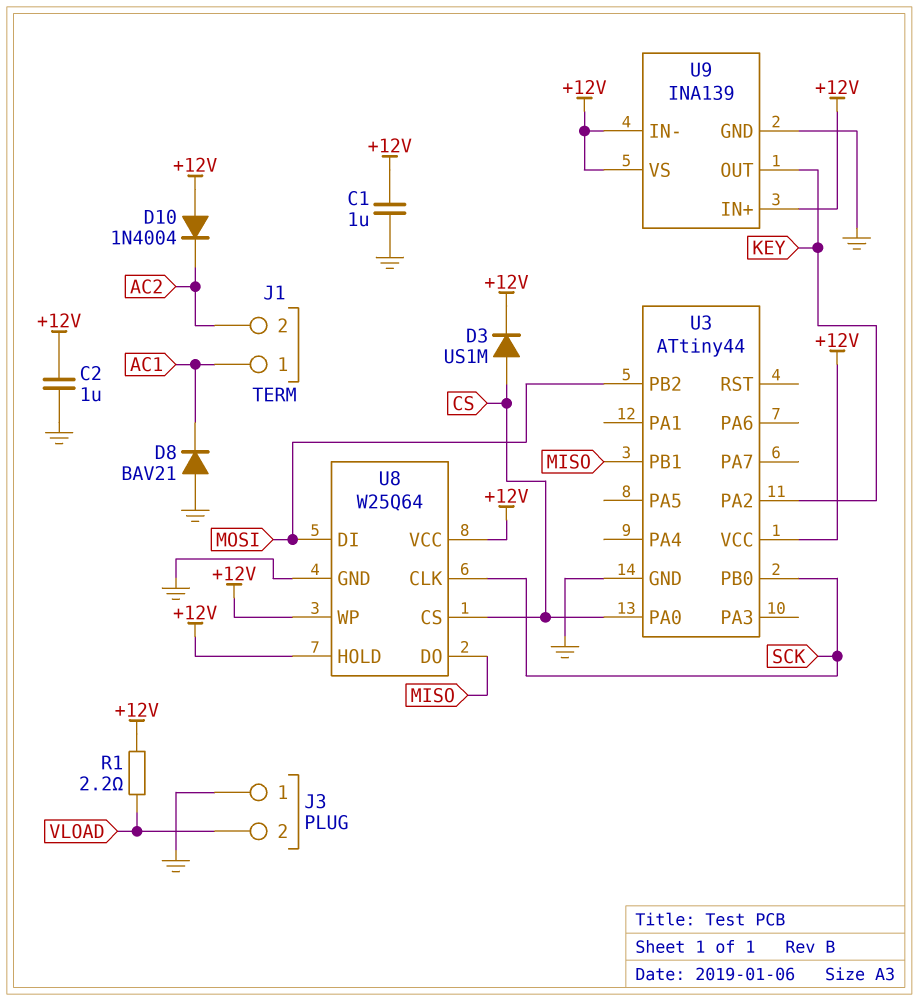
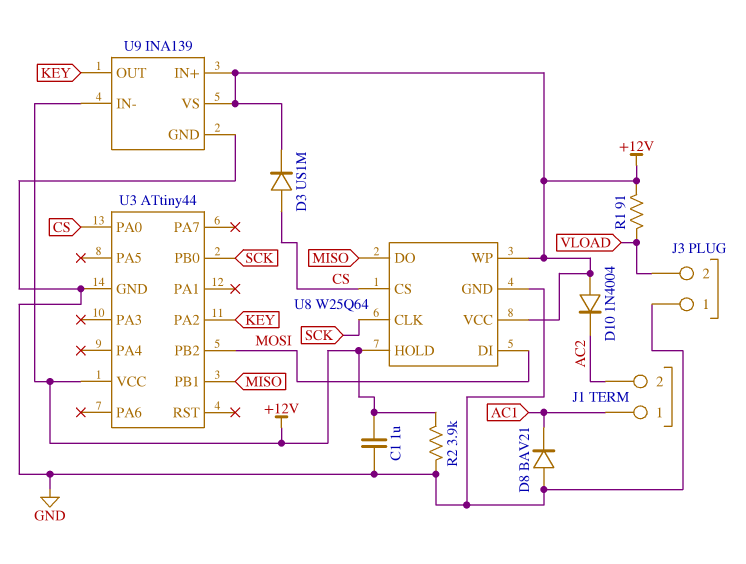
C2: 1uF (+12V, GND) -> none
R1: 2.2 (+12V, VLOAD) -> 91 (+12V, VLOAD)
R2: none -> 3.9k (+12V, GND)

